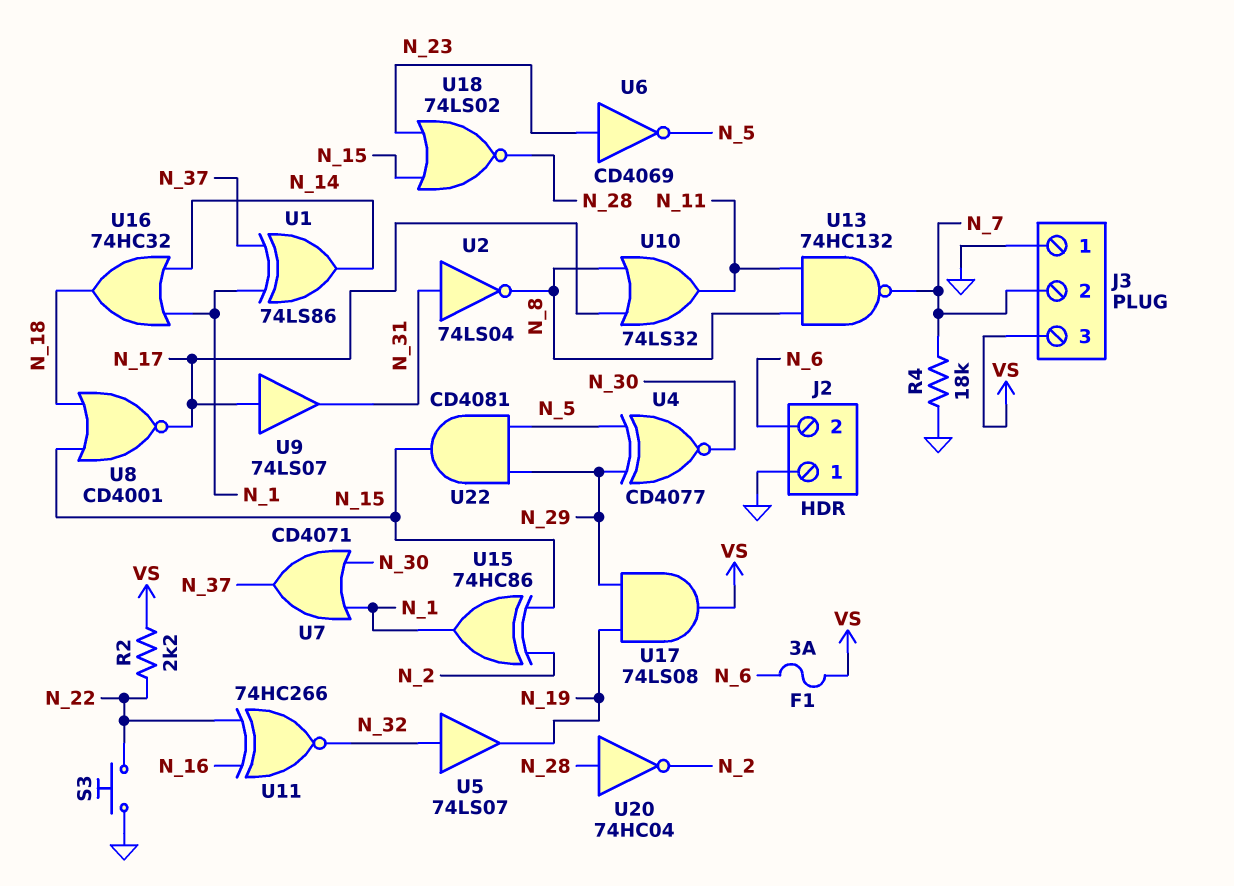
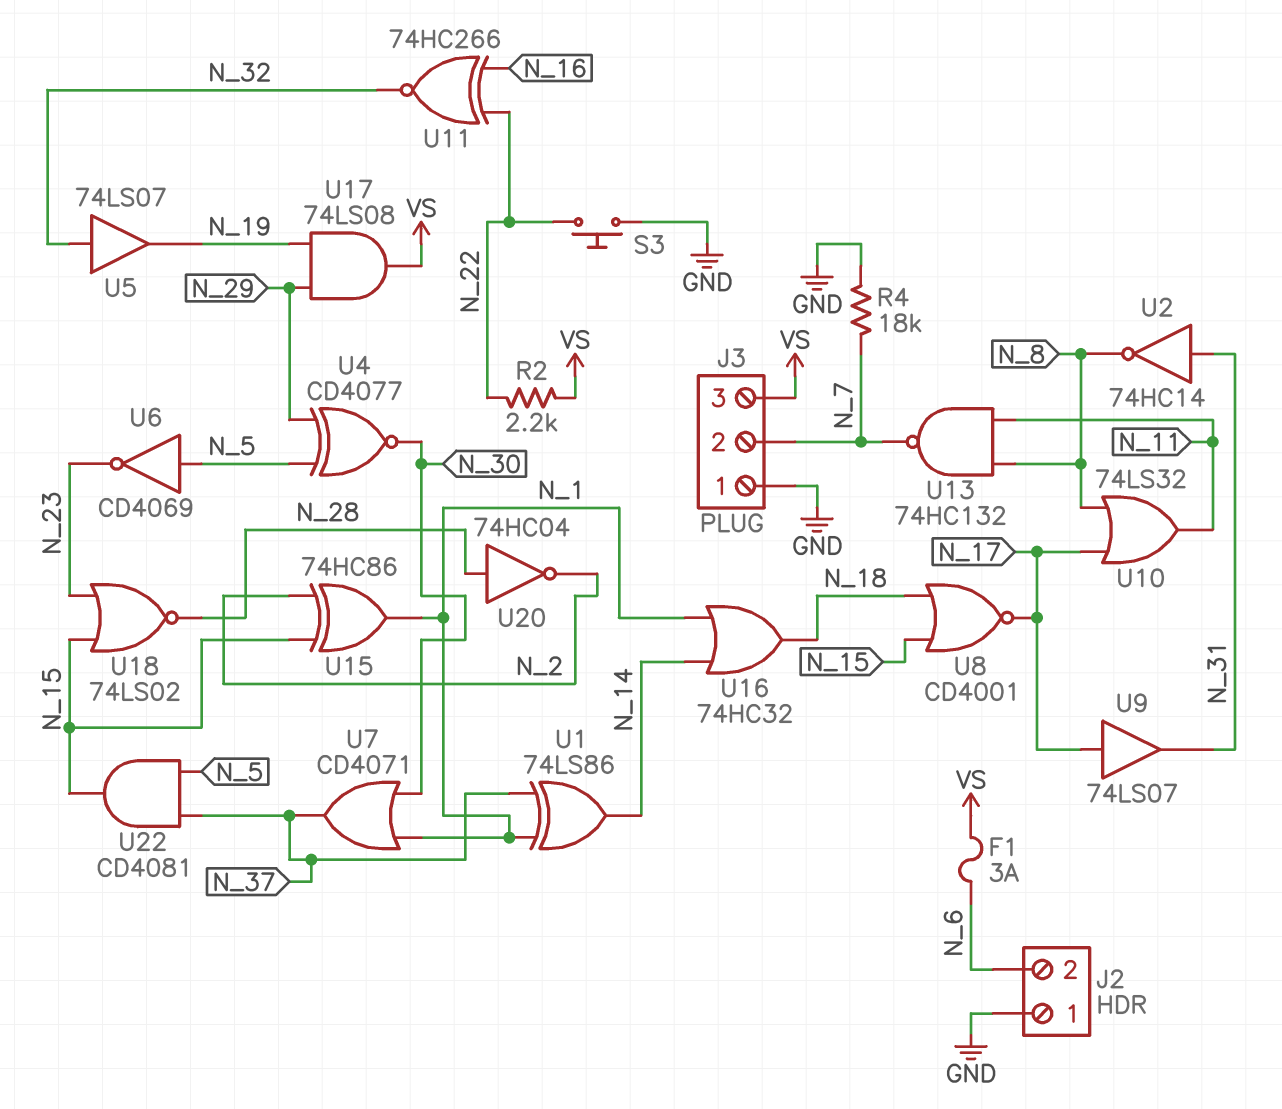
U2: NOT 74LS04 (in N_31, out N_8) -> NOT 74HC14 (in N_31, out N_8)
U6: NOT CD4069 (in N_23, out N_5) -> NOT CD4069 (in N_5, out N_23)
U22: AND CD4081 (in N_5, in N_29, out N_15) -> AND CD4081 (in N_5, in N_37, out N_15)

